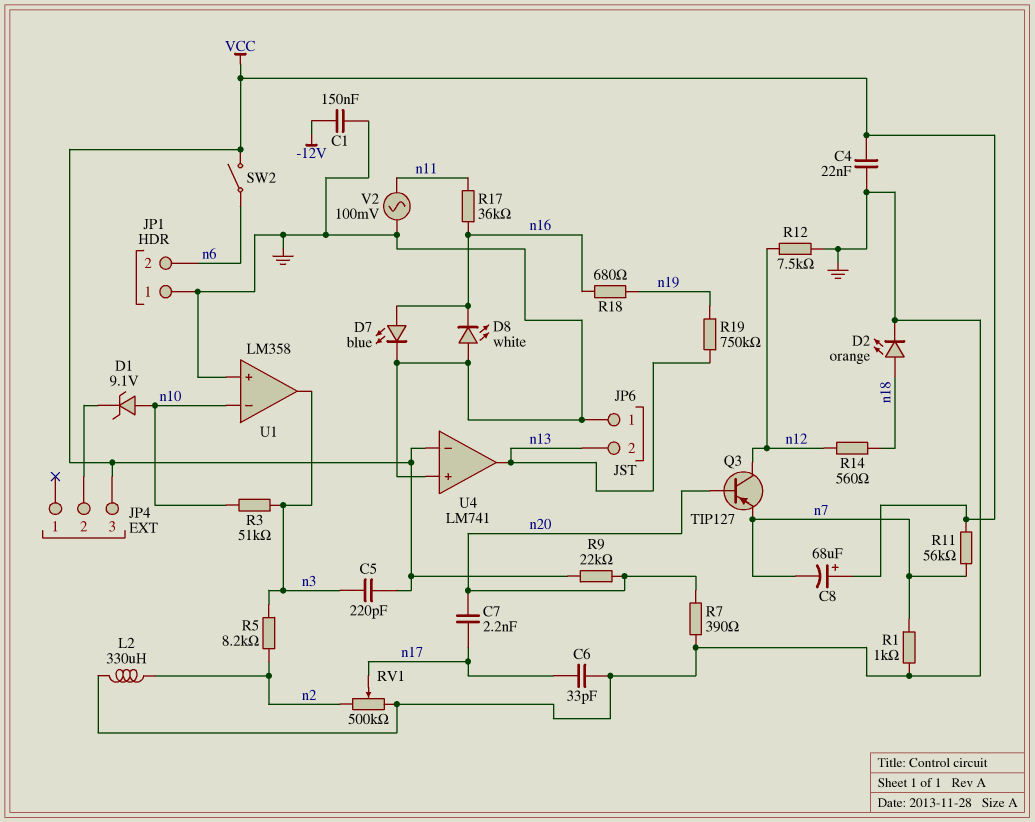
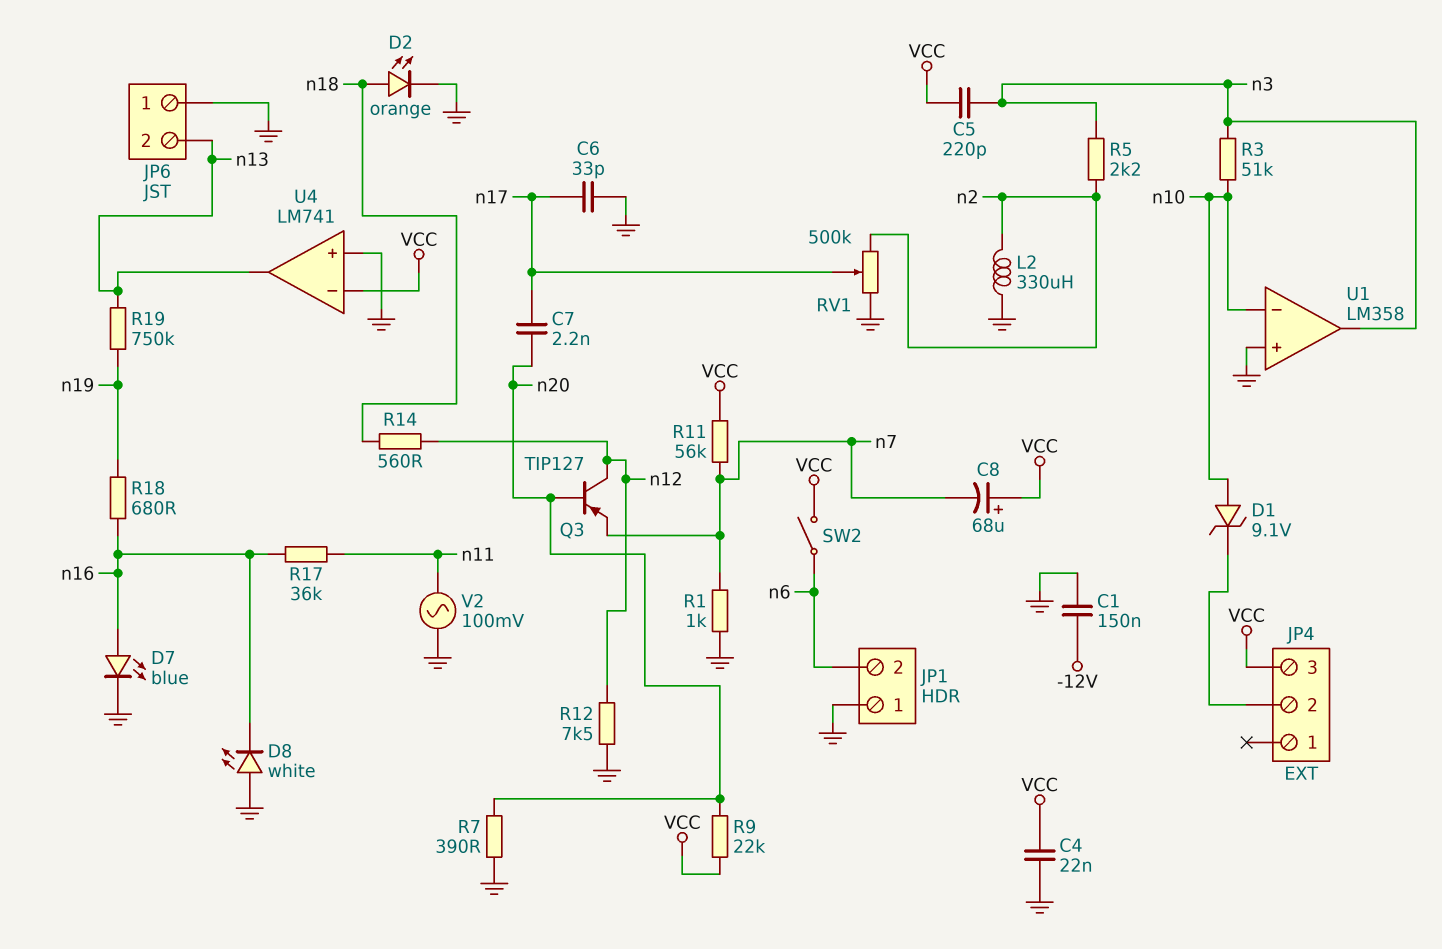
R5: 8.2k (n2, n3) -> 2.2k (n2, n3)

